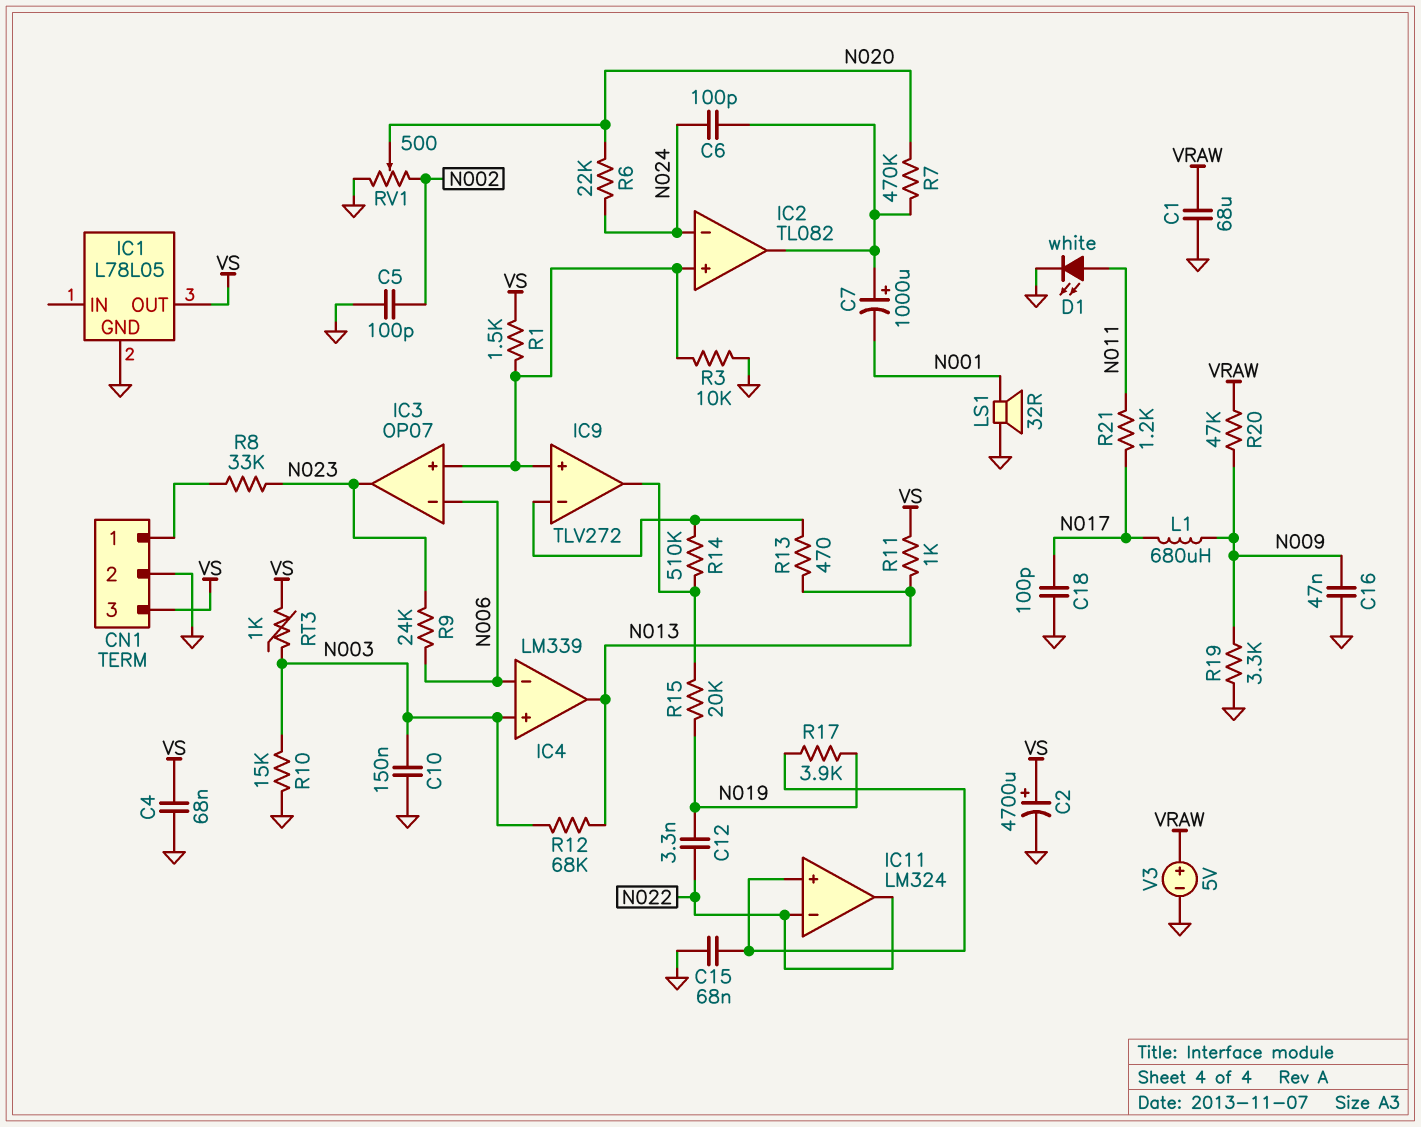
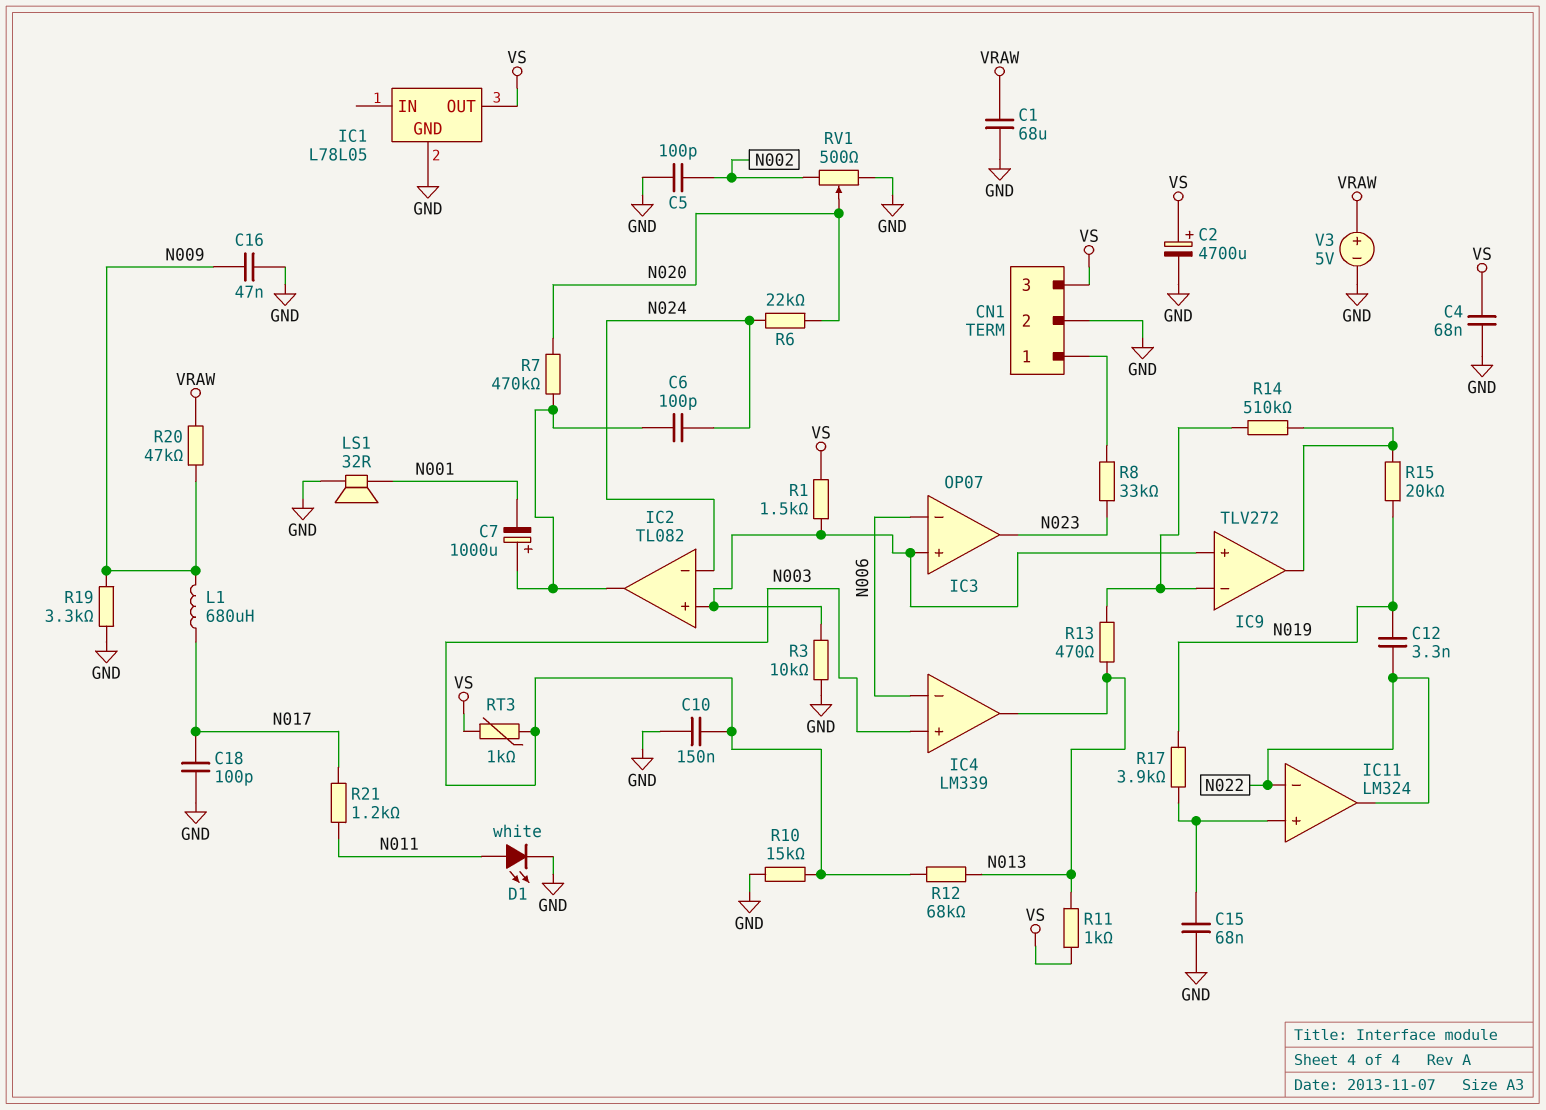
R9: 24k (N006, N023) -> none

